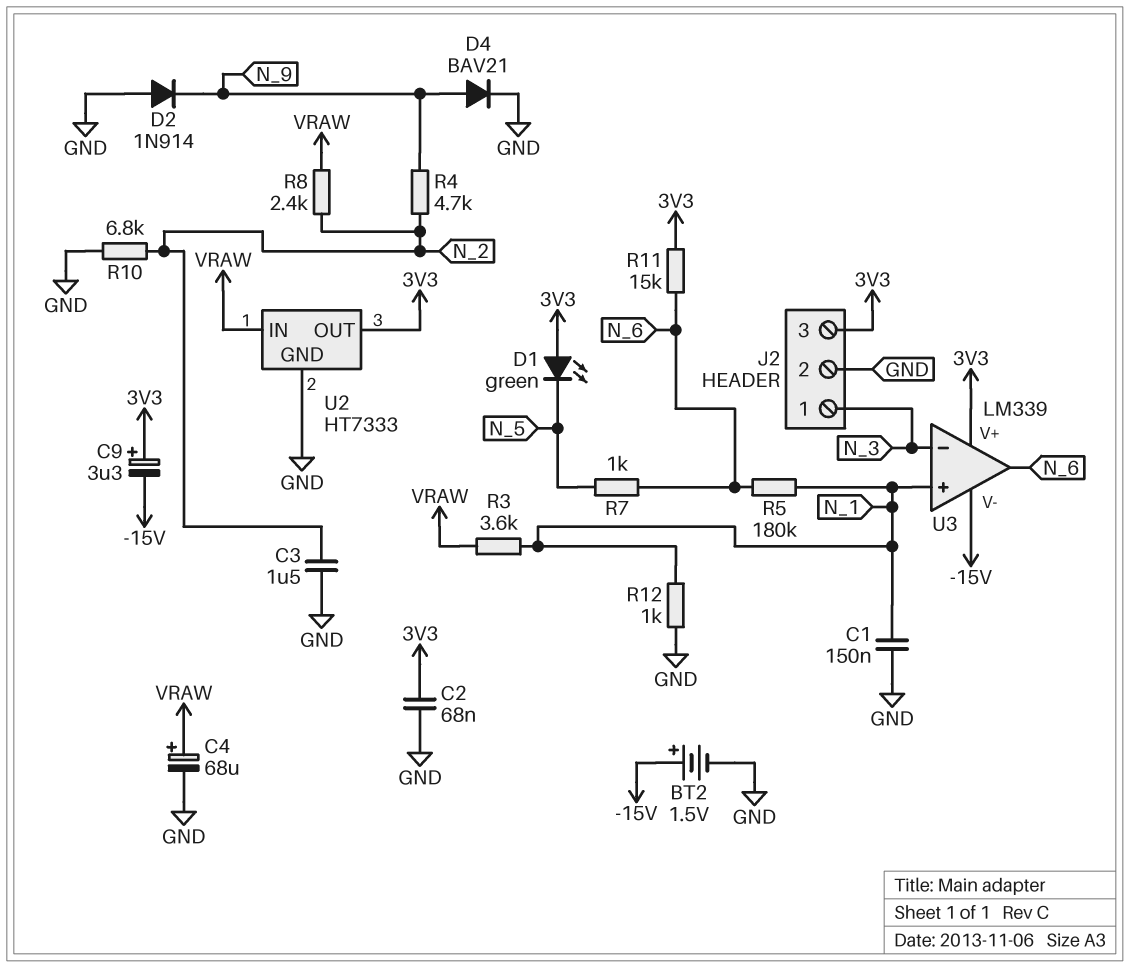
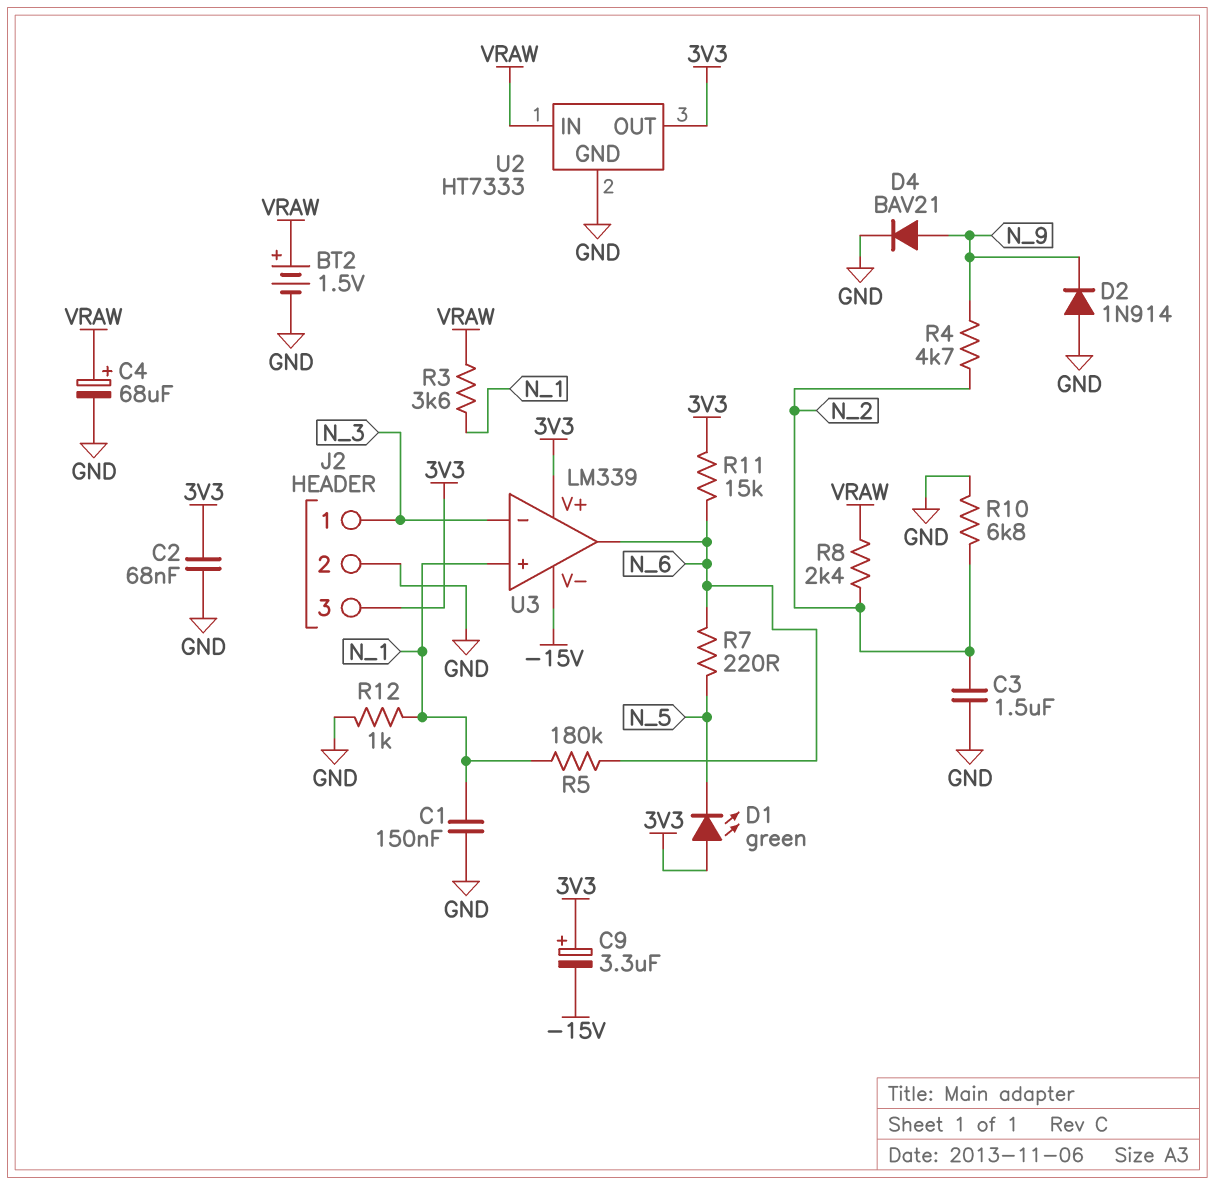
BT2: 1.5V (plus -15V, minus GND) -> 1.5V (plus VRAW, minus GND)
R7: 1k (N_5, N_6) -> 220 (N_5, N_6)

